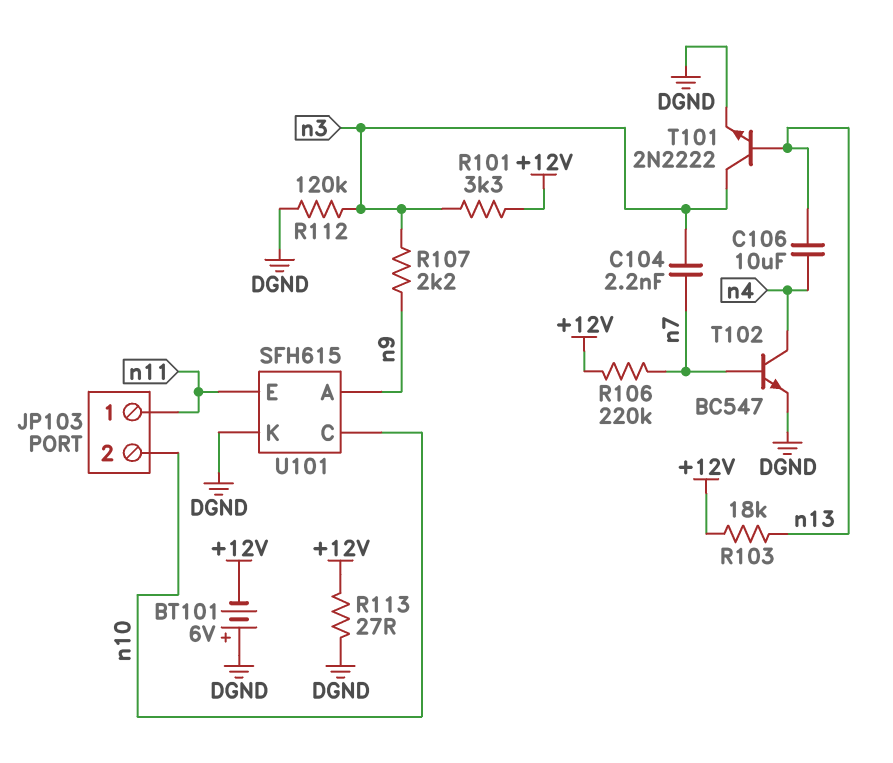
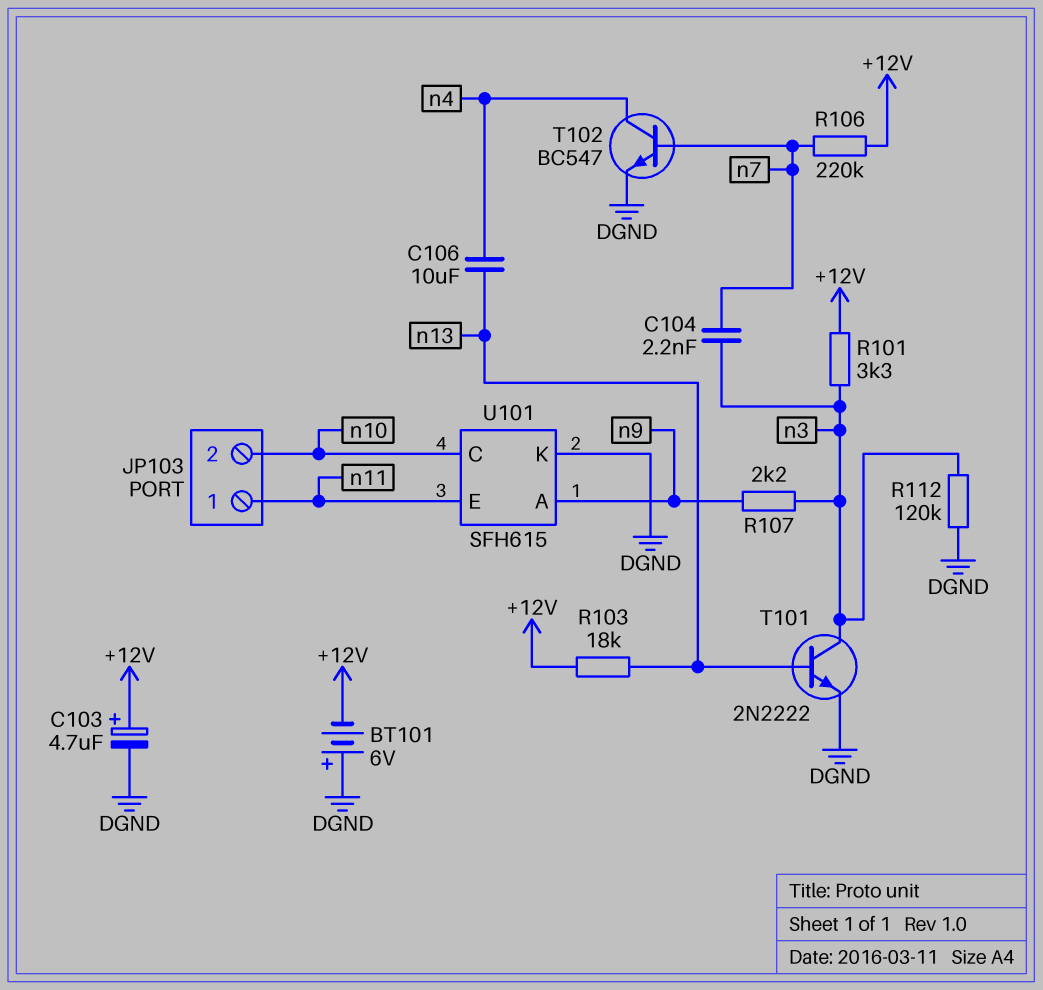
C103: none -> 4.7uF (plus +12V, minus DGND)
R113: 27 (+12V, DGND) -> none

